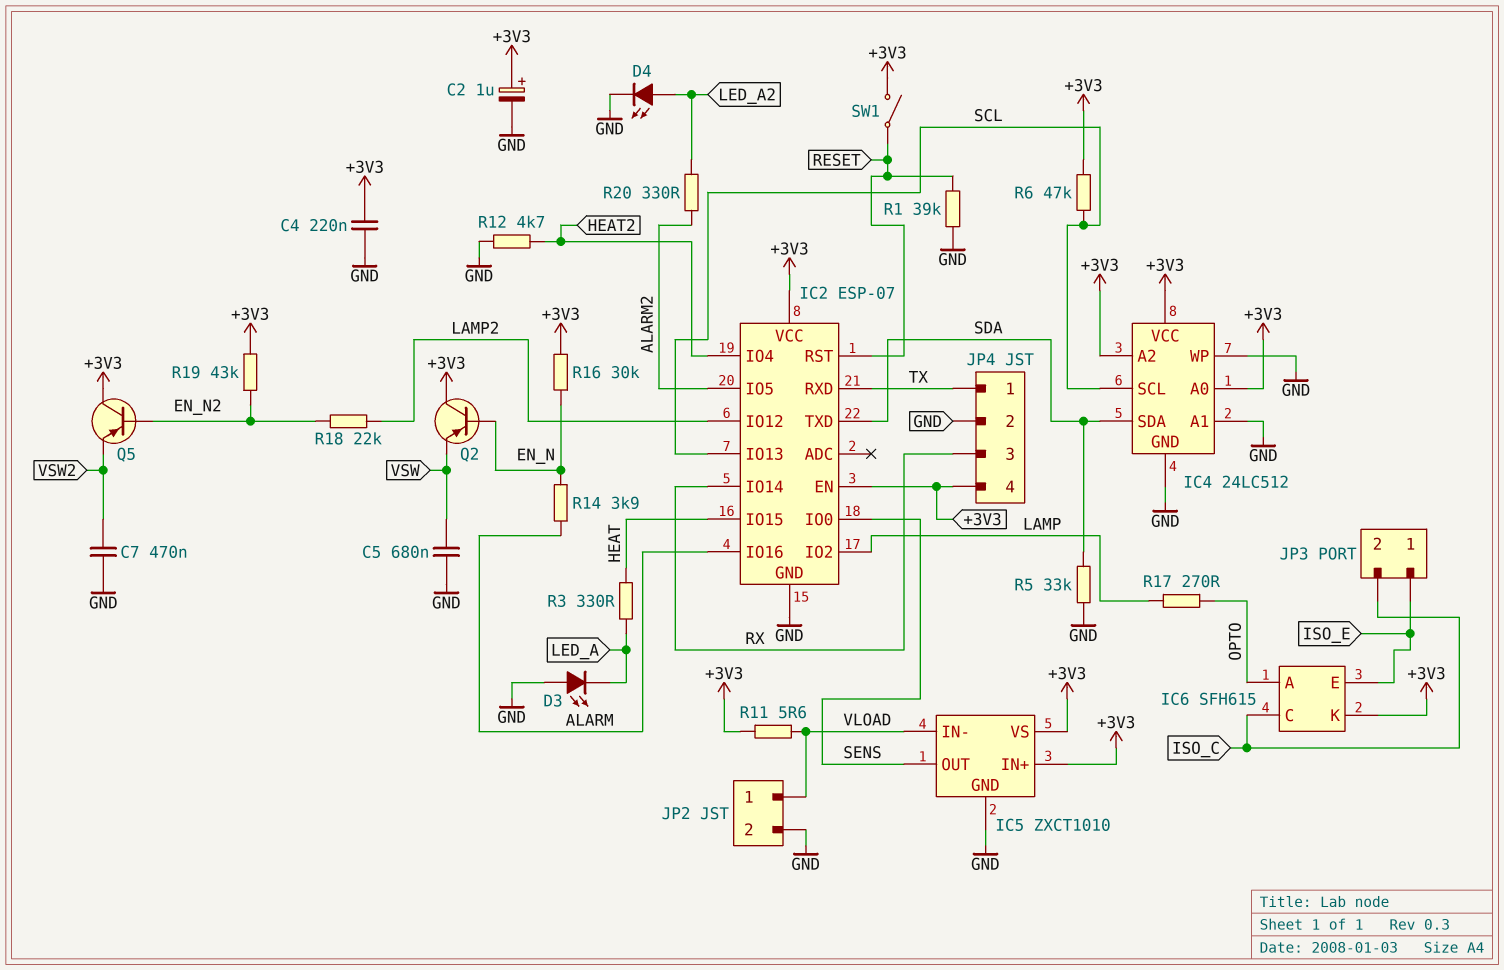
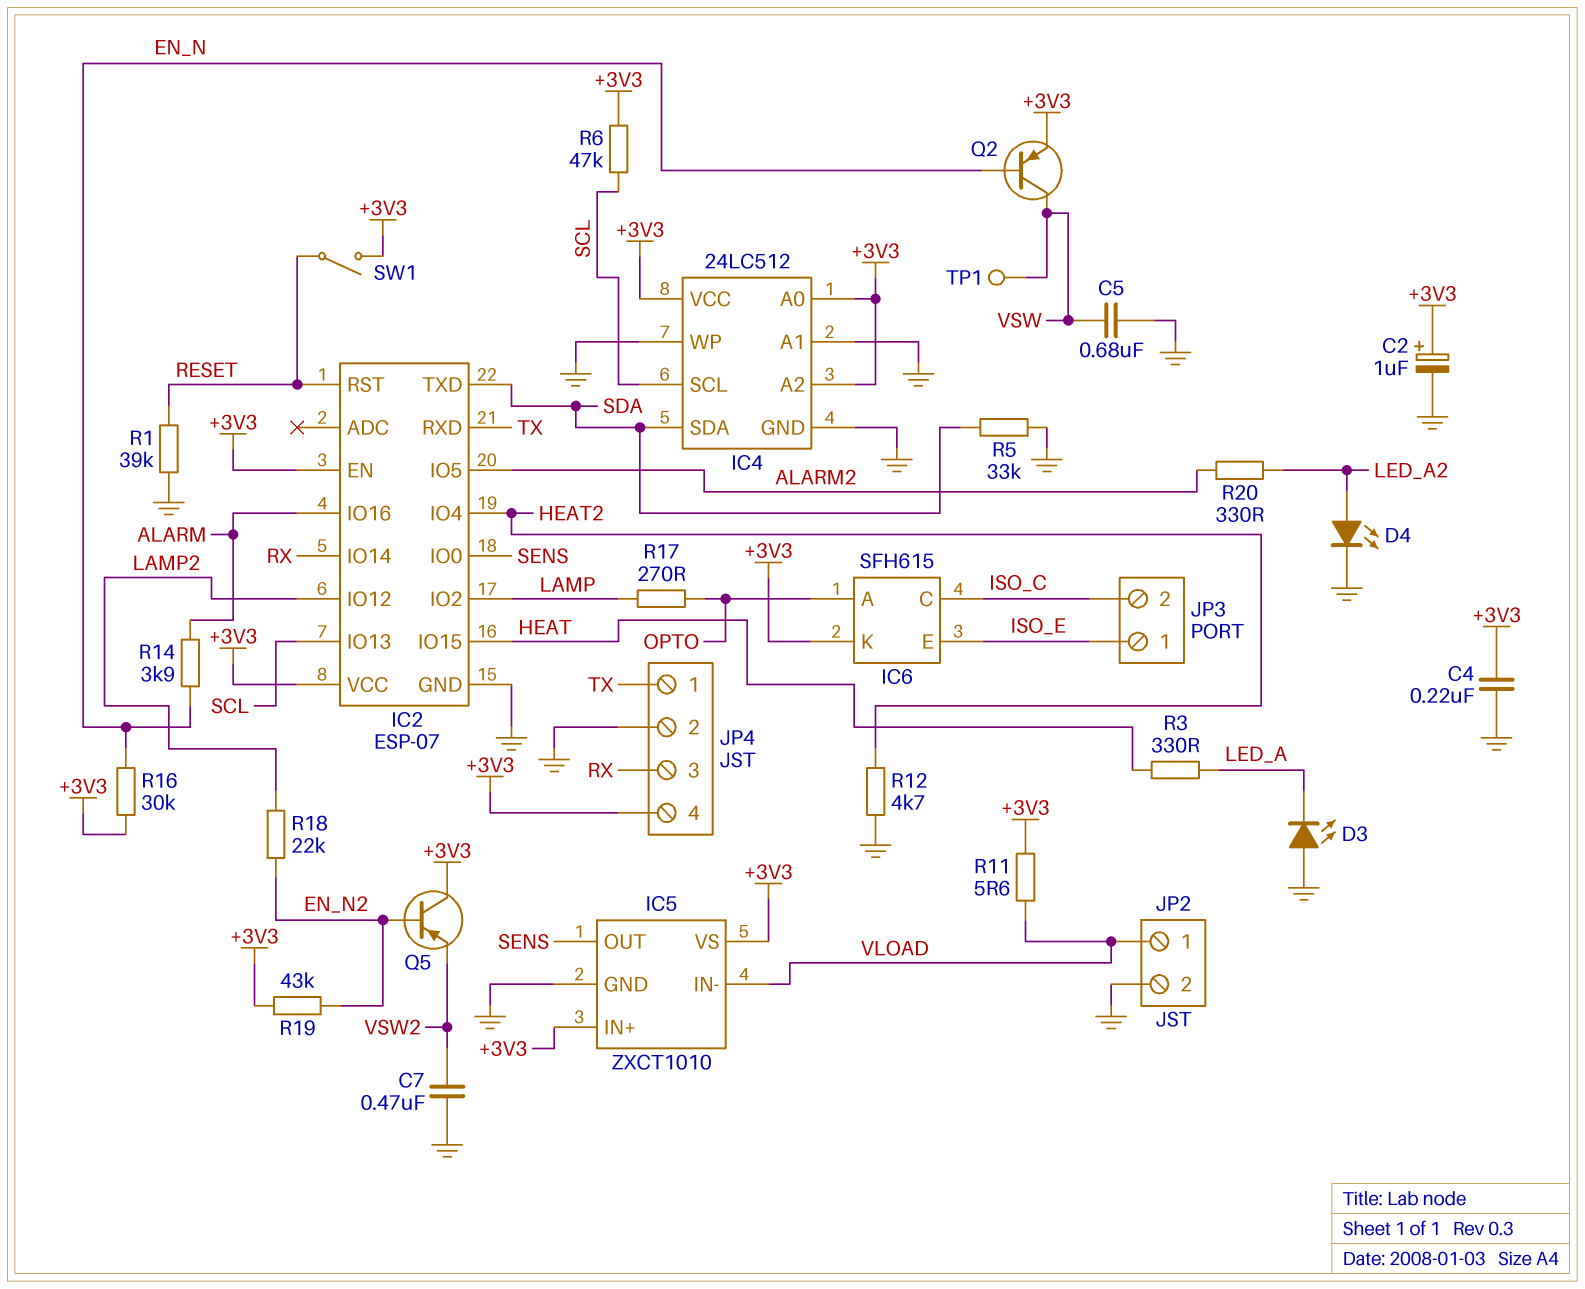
Q2: PNP (B EN_N, C +3V3, E VSW) -> PNP (B EN_N, C VSW, E +3V3)
TP1: none -> test point (VSW)

